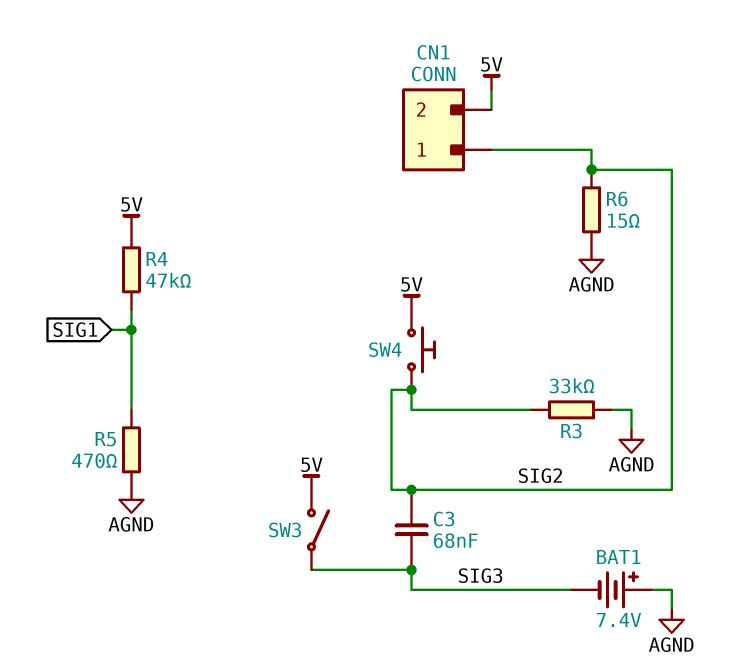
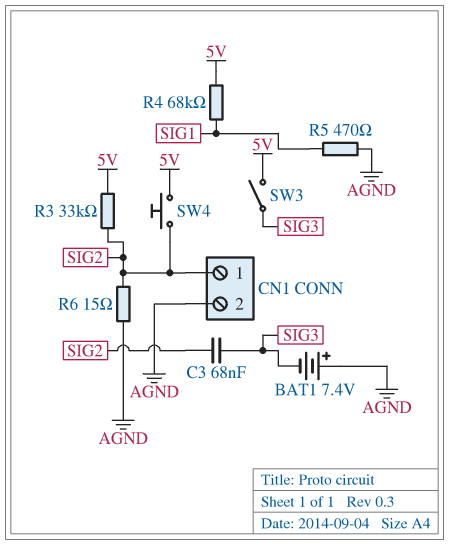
CN1 pin 2: 5V -> AGND
R3: 33k (AGND, SIG2) -> 33k (5V, SIG2)
R4: 47k (5V, SIG1) -> 68k (5V, SIG1)

